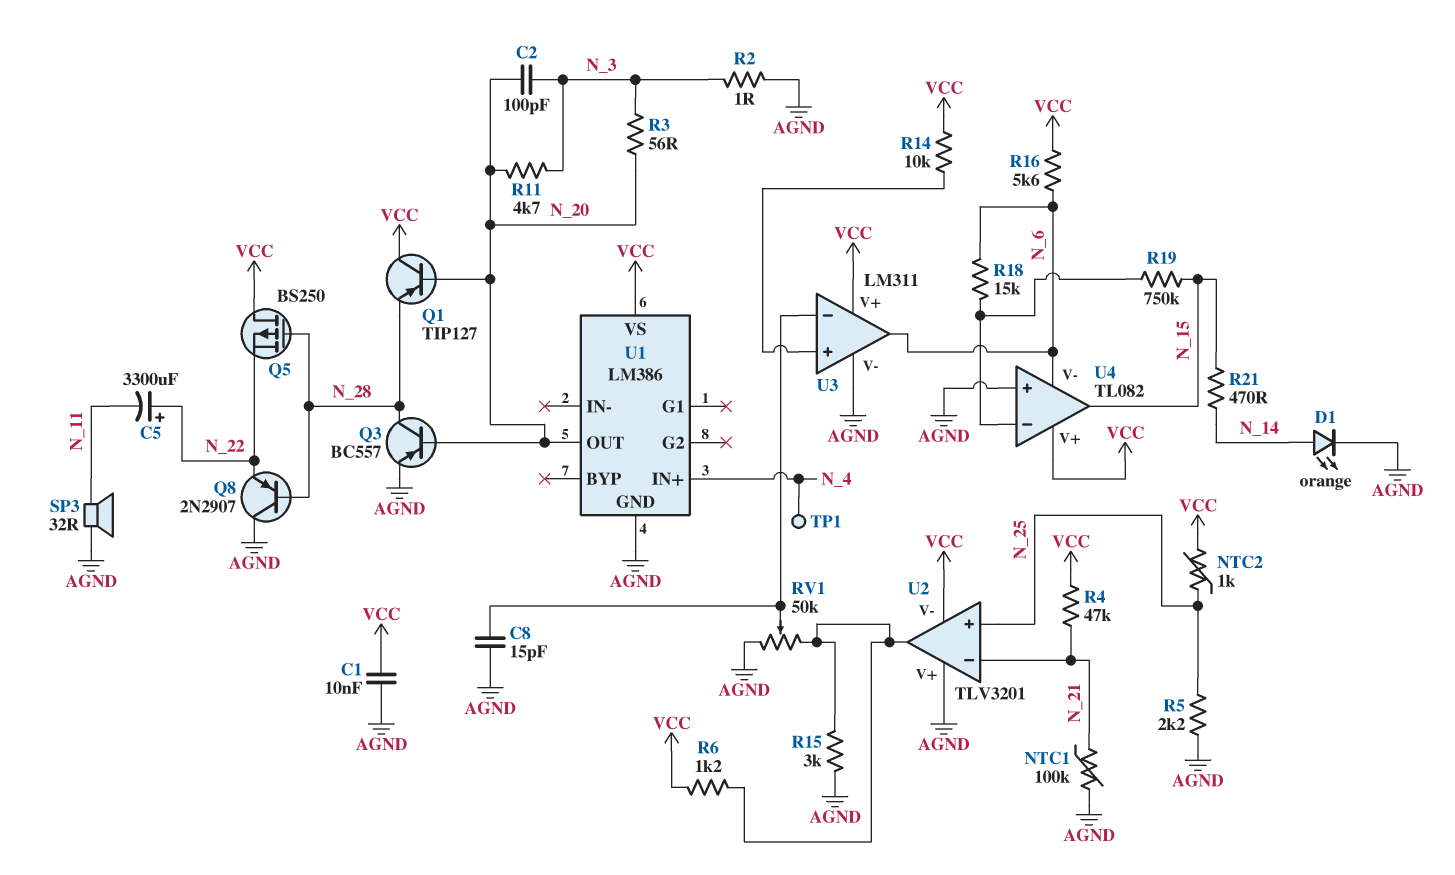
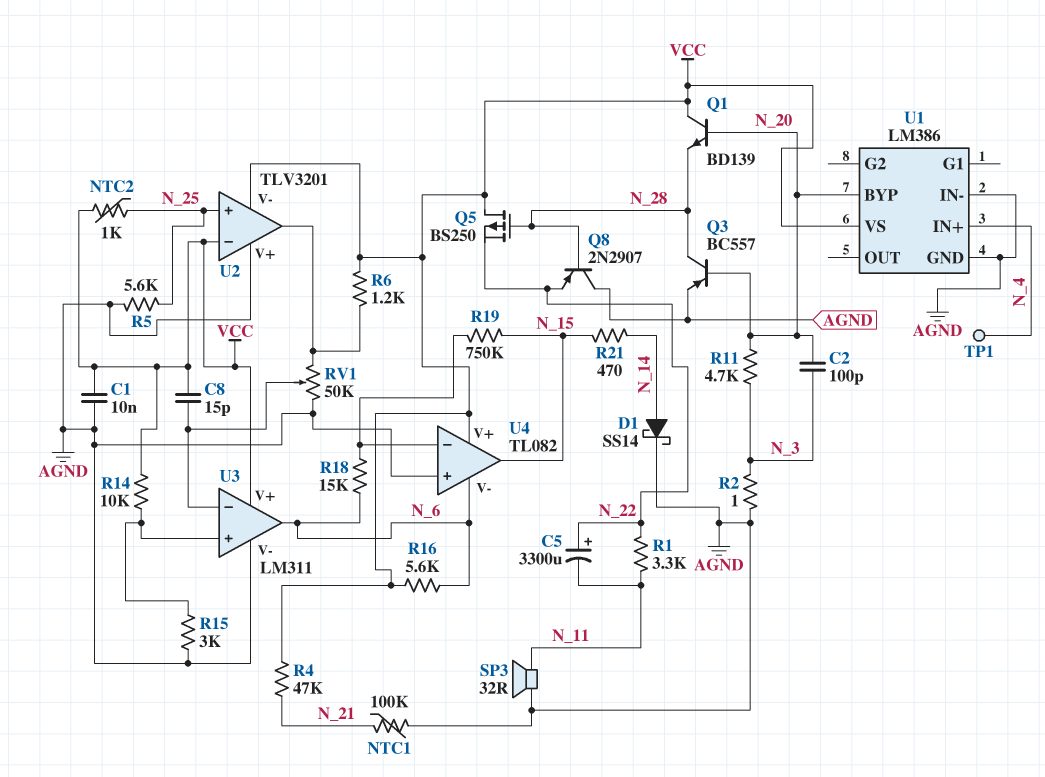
C8: 15pF (AGND, U3/in-) -> 15pF (U3/in-, VCC)
D1: LED orange (A N_14, K AGND) -> schottky SS14 (A N_14, K AGND)
Q1: PNP TIP127 (B N_20, C VCC, E N_28) -> NPN BD139 (B N_20, C VCC, E N_28)
R1: none -> 3.3k (N_11, N_22)
R3: 56 (N_3, N_20) -> none
R5: 2.2k (AGND, N_25) -> 5.6k (AGND, N_25)
R15: 3k (AGND, U2/out) -> 3k (AGND, U3/in+)
U1 pin BYP: none -> N_20
U1 pin IN-: none -> AGND
U1 pin OUT: N_20 -> none
U2 pin in-: N_21 -> VCC

